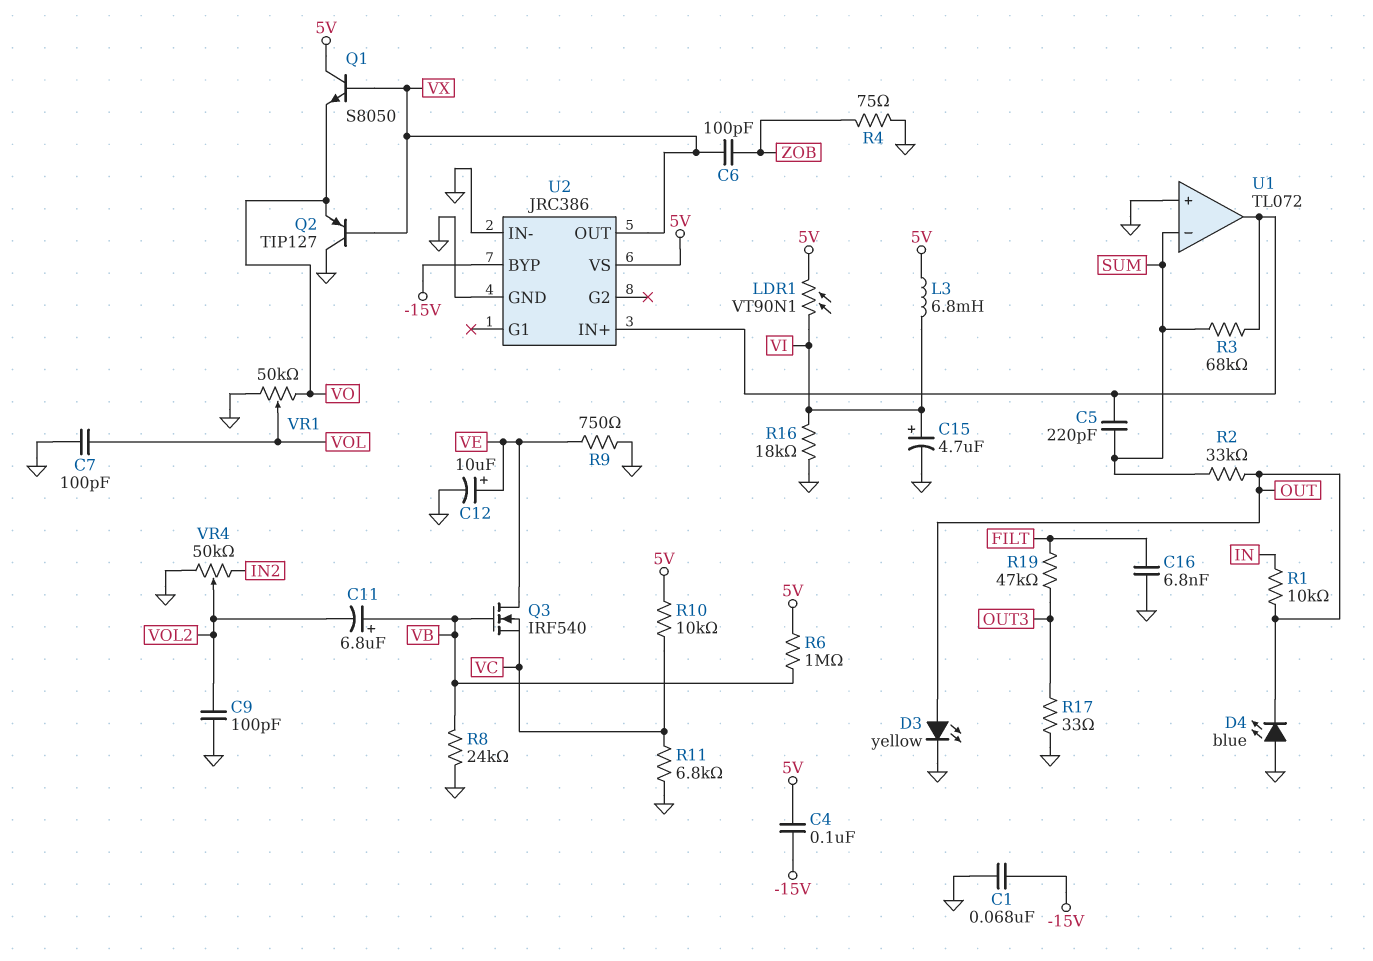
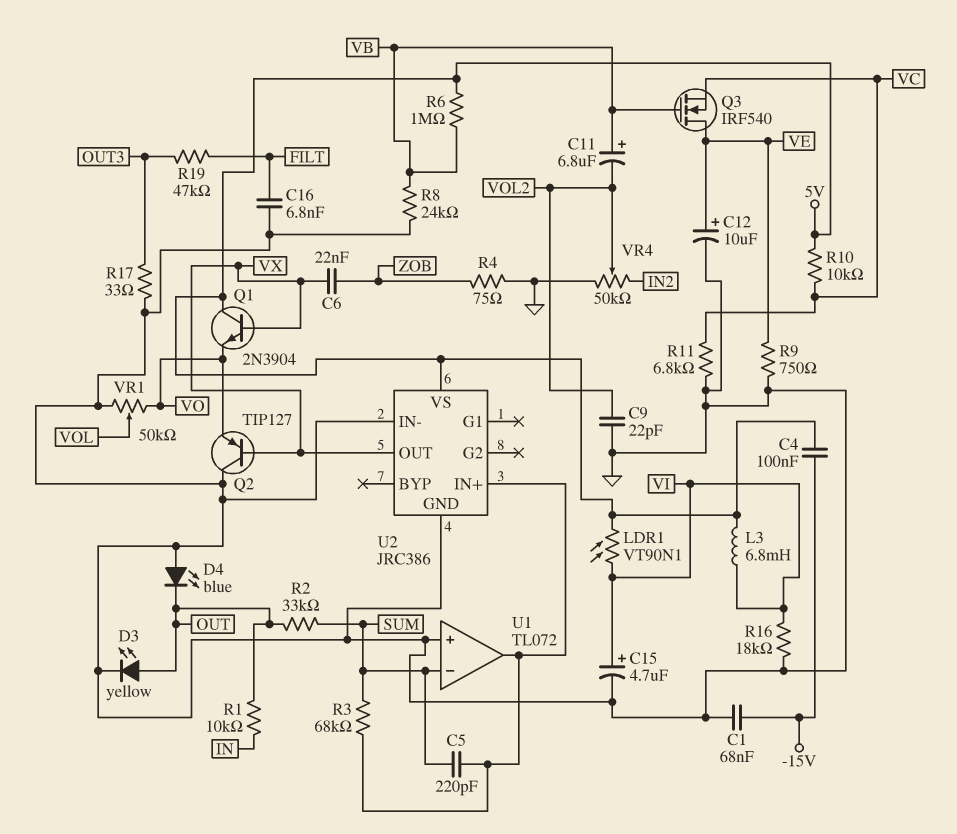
C6: 100pF (VX, ZOB) -> 22nF (VX, ZOB)
C7: 100pF (GND, VOL) -> none
C9: 100pF (GND, VOL2) -> 22pF (GND, VOL2)
Q1: NPN S8050 (B VX, C 5V, E VO) -> NPN 2N3904 (B VX, C 5V, E VO)
U2 pin BYP: -15V -> none

